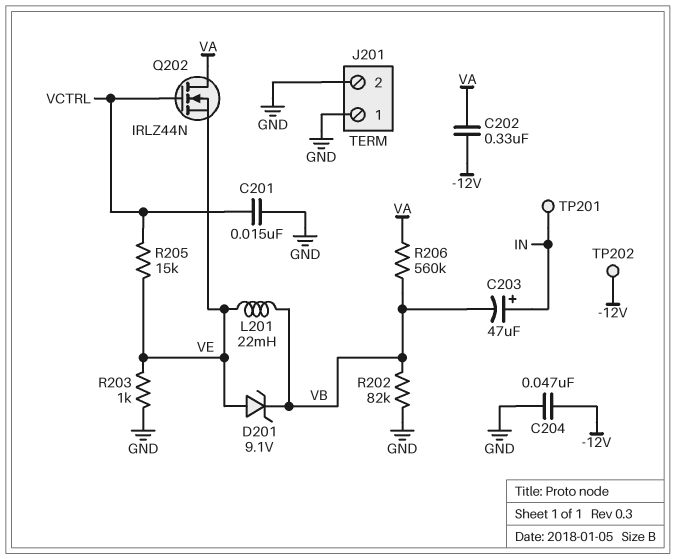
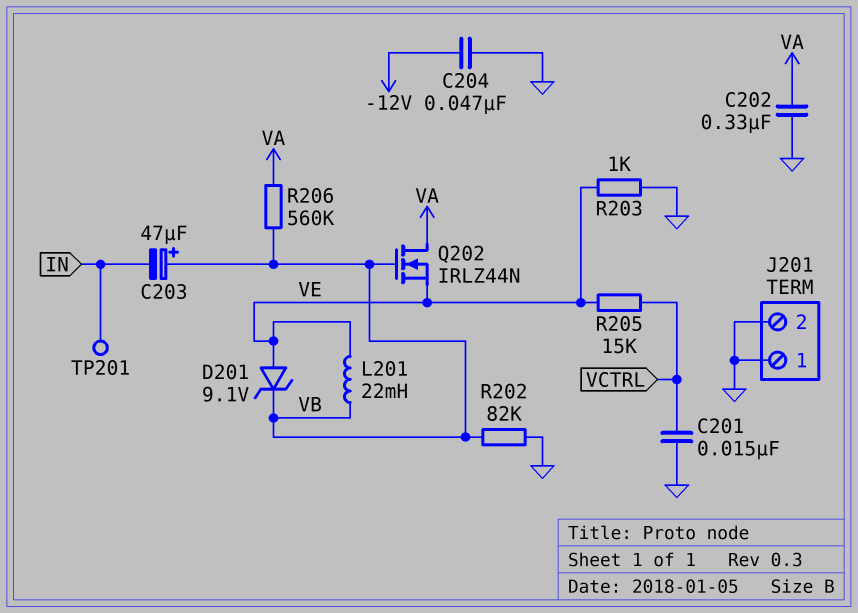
C202: 330nF (-12V, VA) -> 330nF (GND, VA)
C203: 47uF (plus IN, minus VB) -> 47uF (plus VB, minus IN)
Q202: NMOS IRLZ44N (G VCTRL, D VA, S VE) -> NMOS IRLZ44N (G VB, D VA, S VE)
TP202: test point (-12V) -> none

